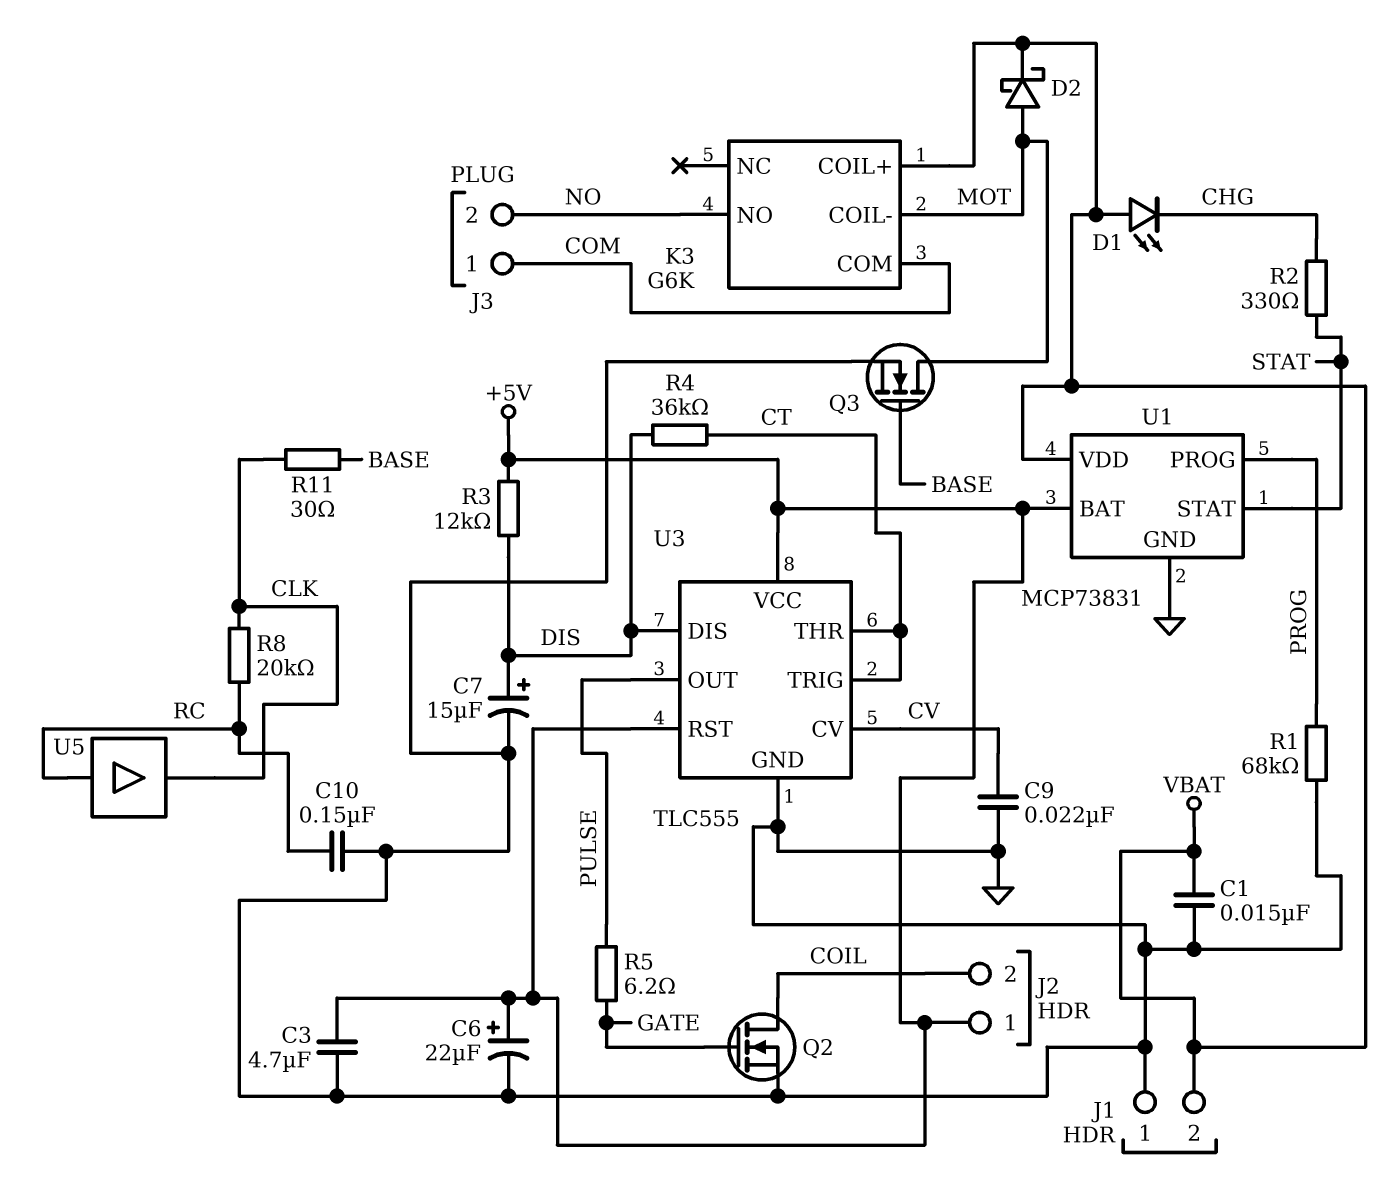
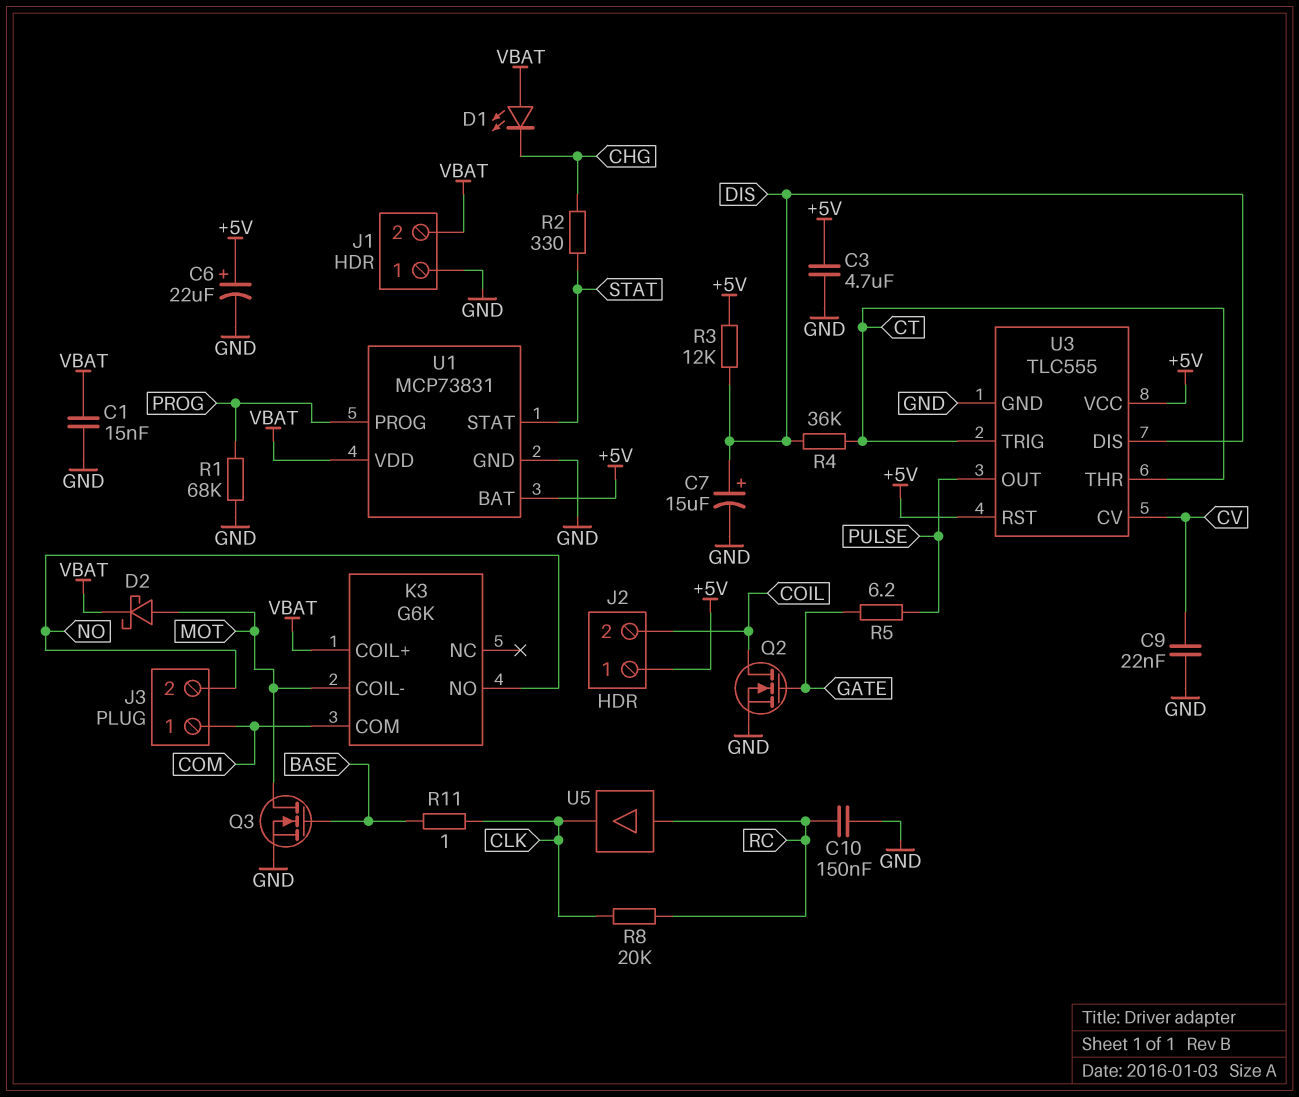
R11: 30 (BASE, CLK) -> 1 (BASE, CLK)

